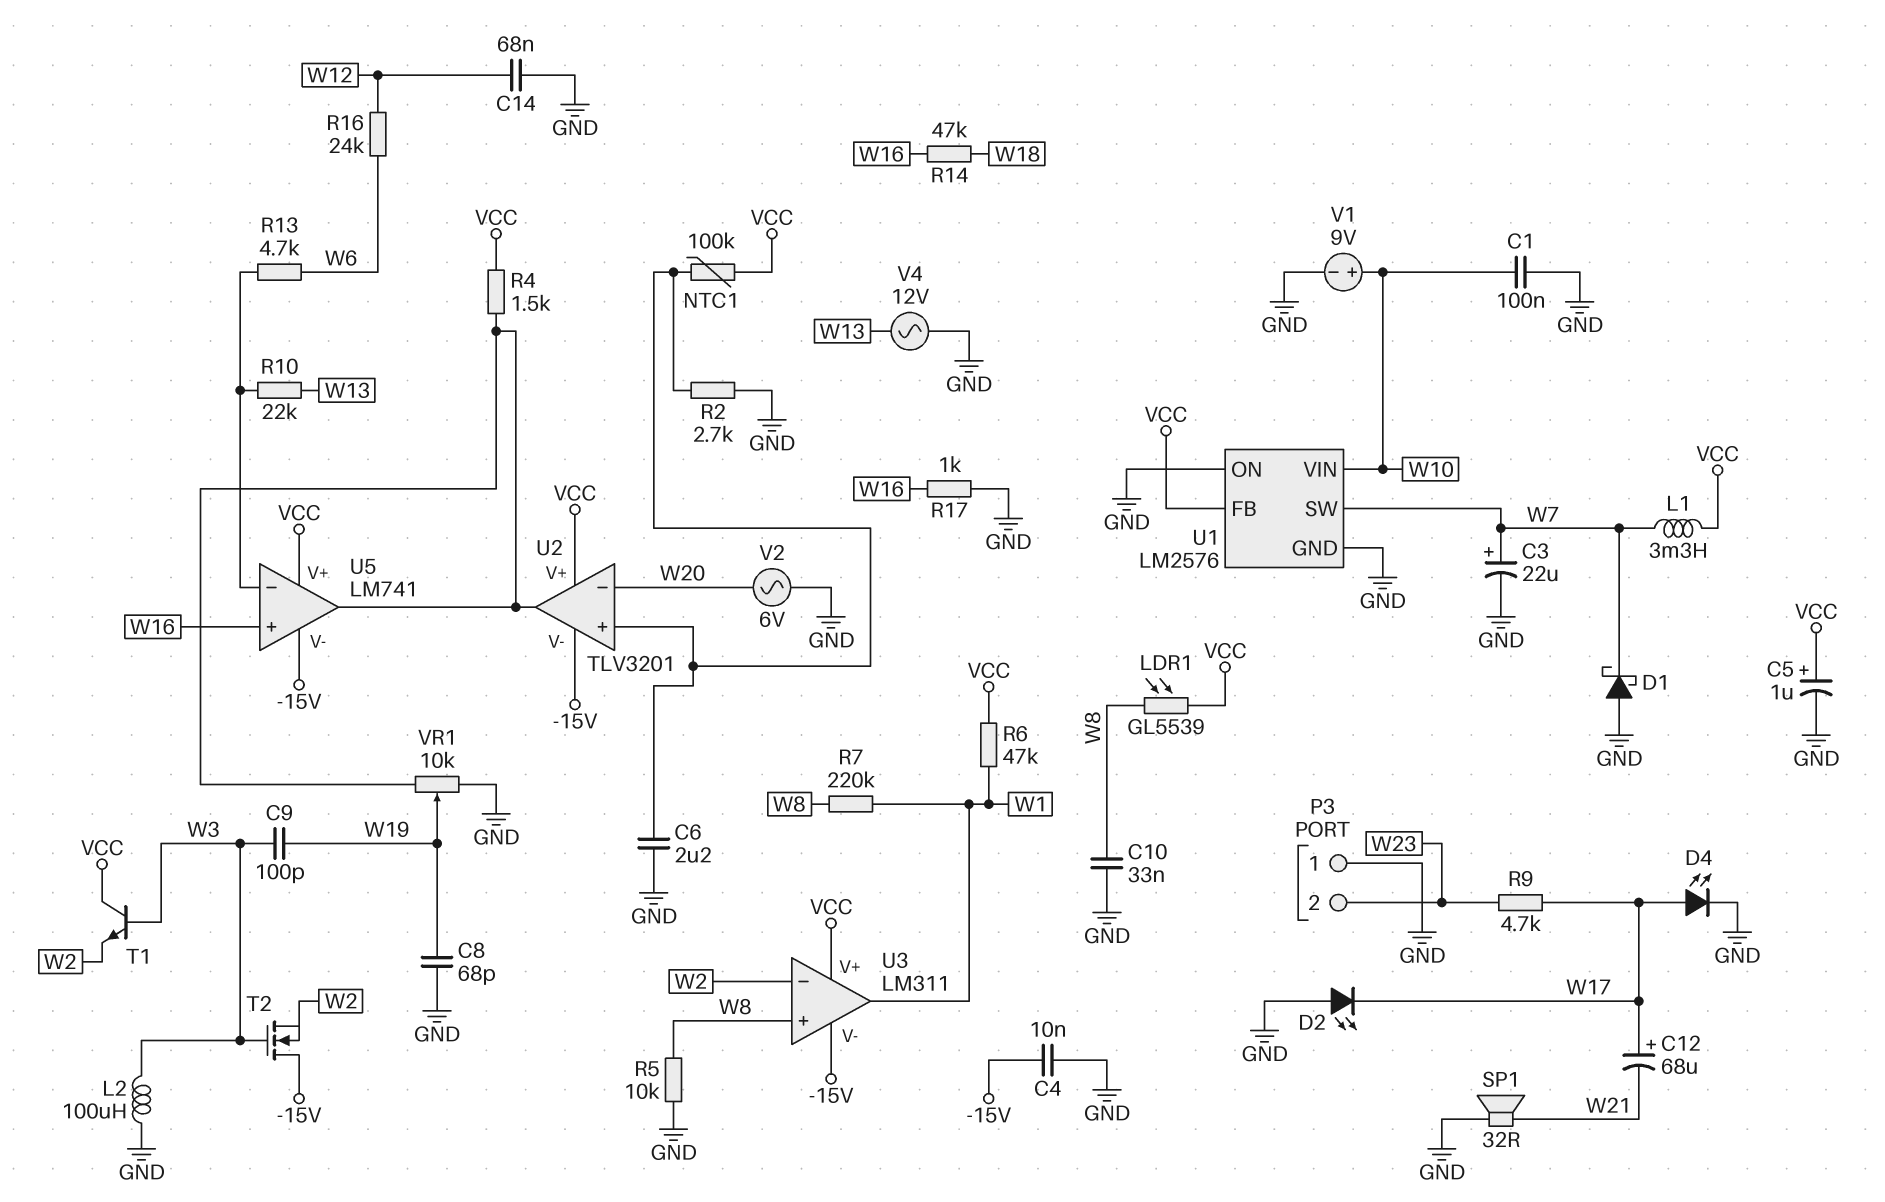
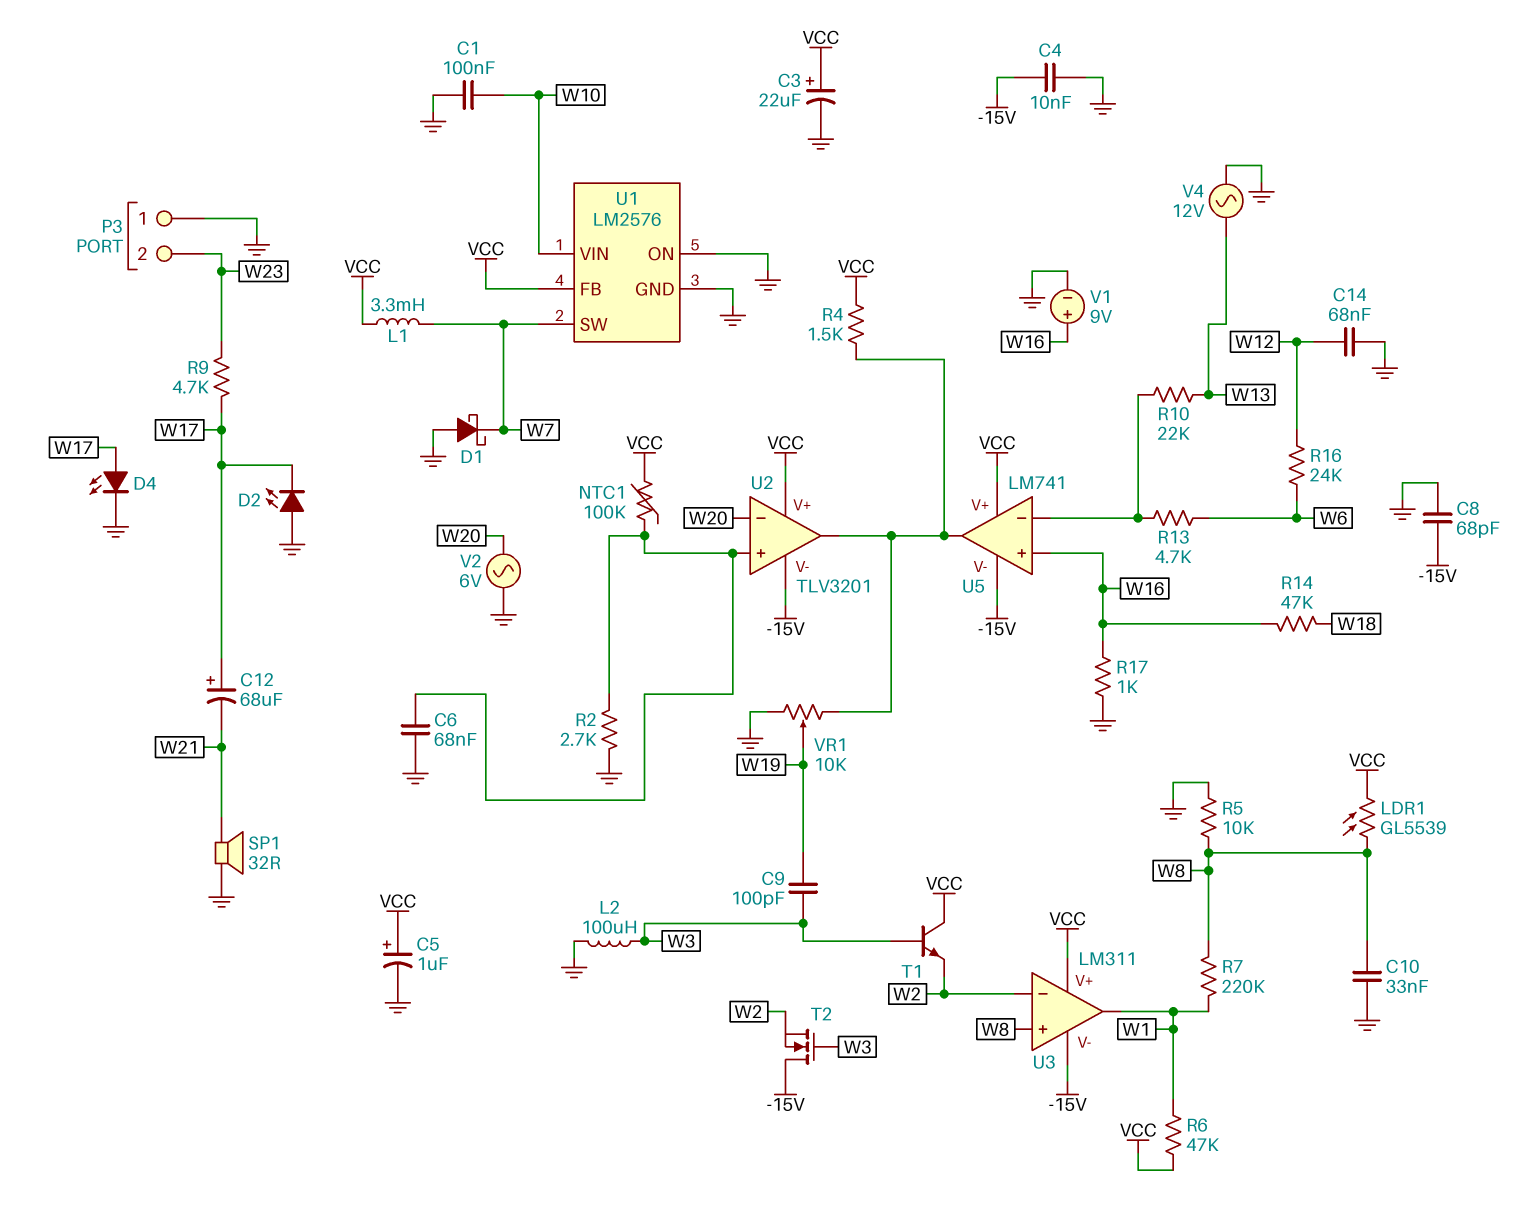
C3: 22uF (plus W7, minus GND) -> 22uF (plus VCC, minus GND)
C6: 2.2uF (GND, U2/in+) -> 68nF (GND, U2/in+)
C8: 68pF (GND, W19) -> 68pF (-15V, GND)
V1: 9V (plus W10, minus GND) -> 9V (plus W16, minus GND)

